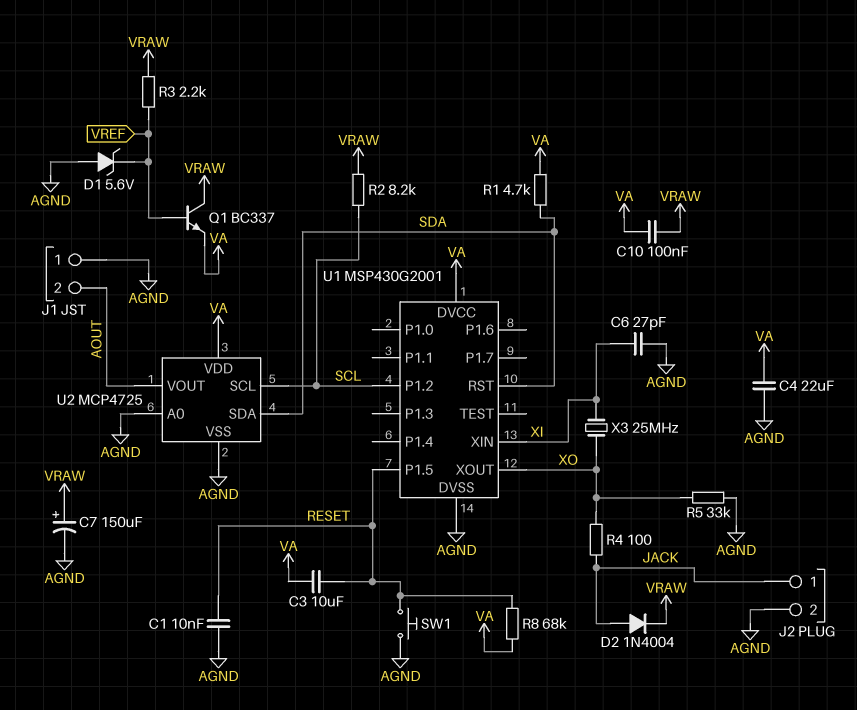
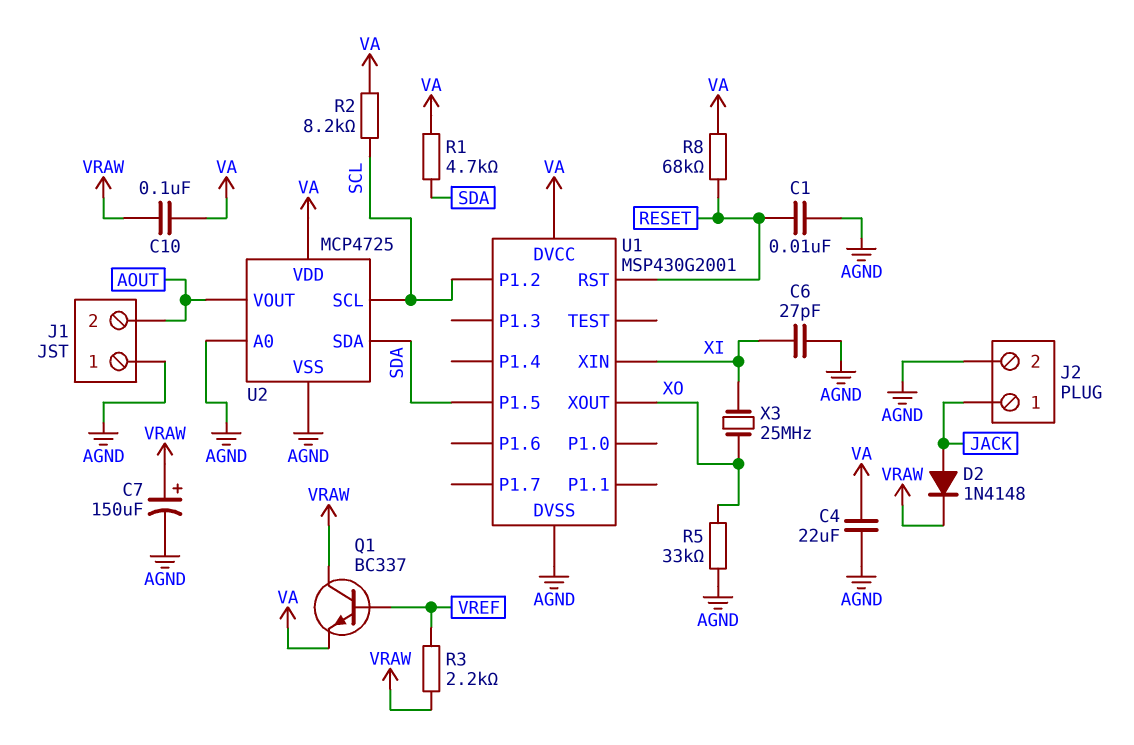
C3: 10uF (RESET, VA) -> none
D1: zener 5.6V (A AGND, K VREF) -> none
D2: diode 1N4004 (A JACK, K VRAW) -> diode 1N4148 (A JACK, K VRAW)
R2: 8.2k (SCL, VRAW) -> 8.2k (SCL, VA)
R4: 100 (JACK, XO) -> none
SW1: button (AGND, RESET) -> none
U1 pin P1.5: RESET -> SDA
U1 pin RST: SDA -> RESET

